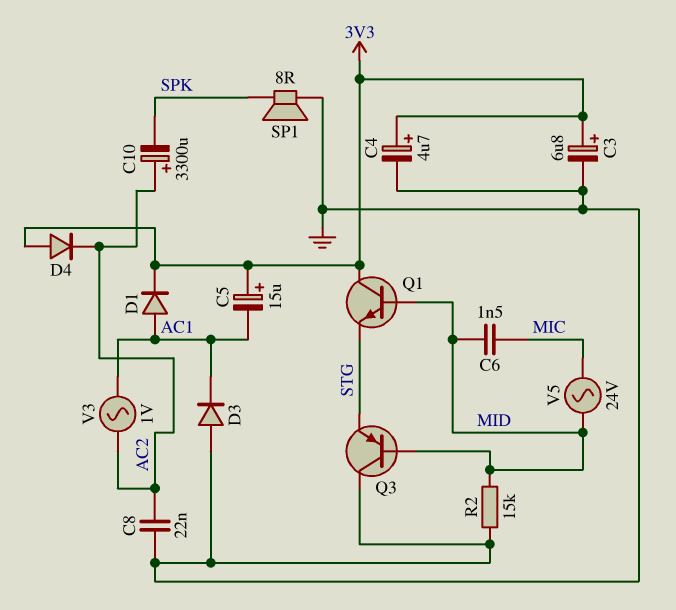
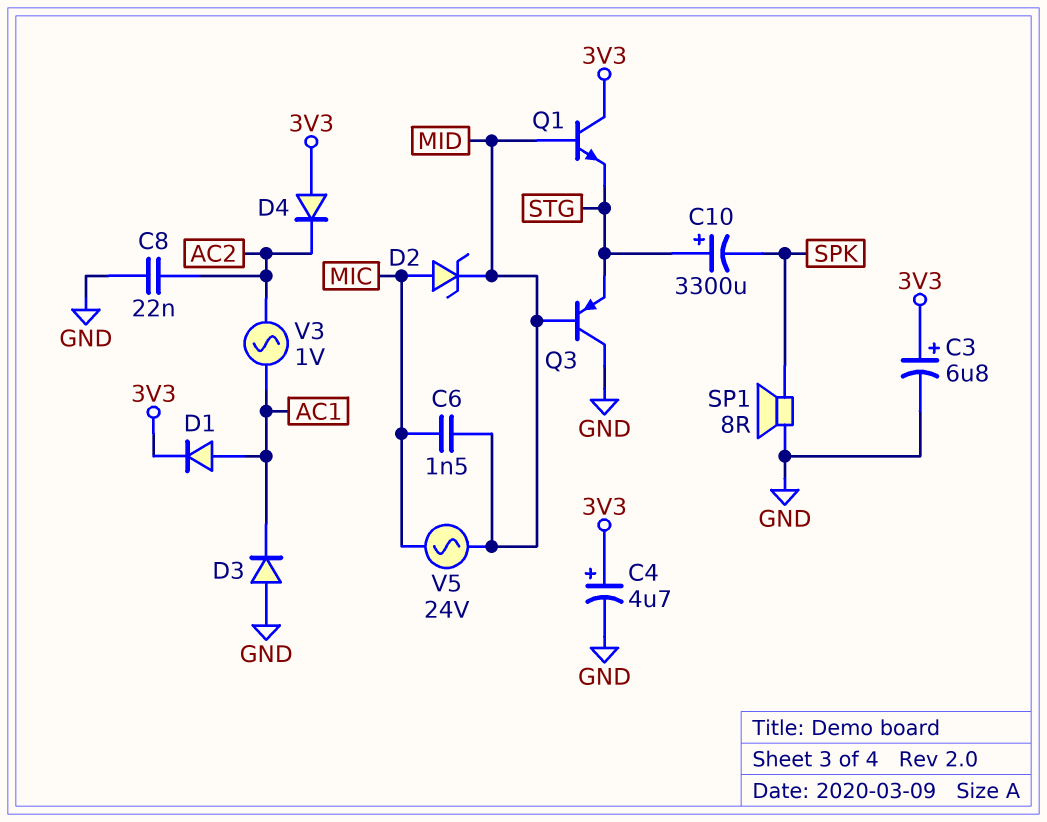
C5: 15uF (plus 3V3, minus AC1) -> none
C10: 3300uF (plus AC2, minus SPK) -> 3300uF (plus STG, minus SPK)
D2: none -> zener (A MIC, K MID)
R2: 15k (GND, MID) -> none

